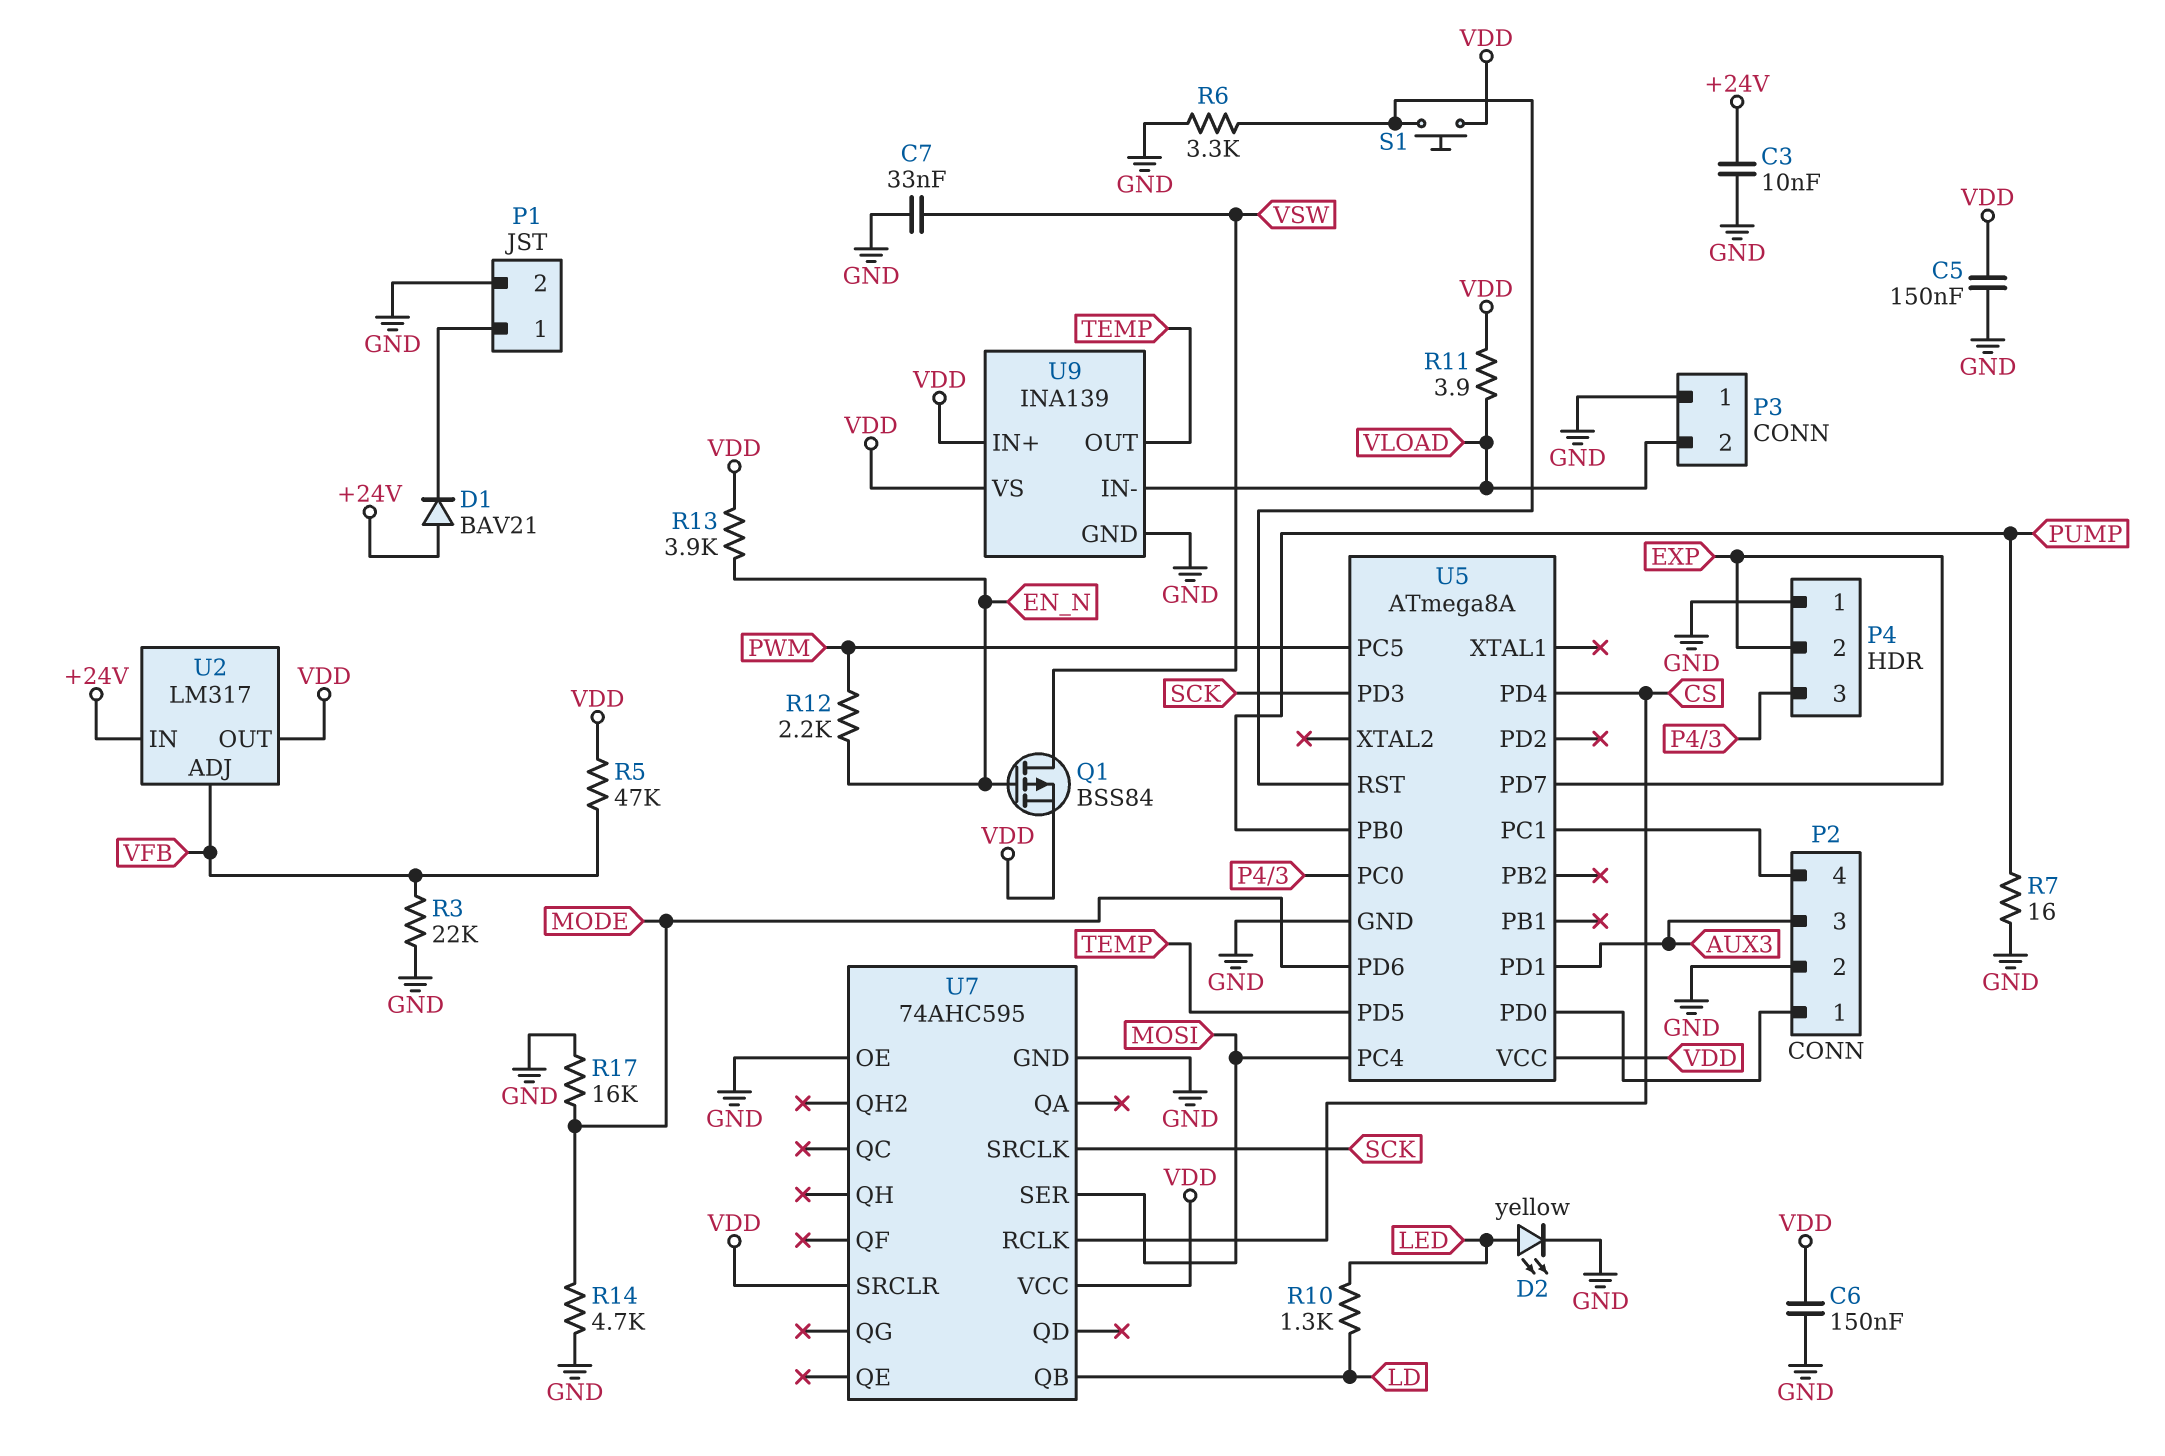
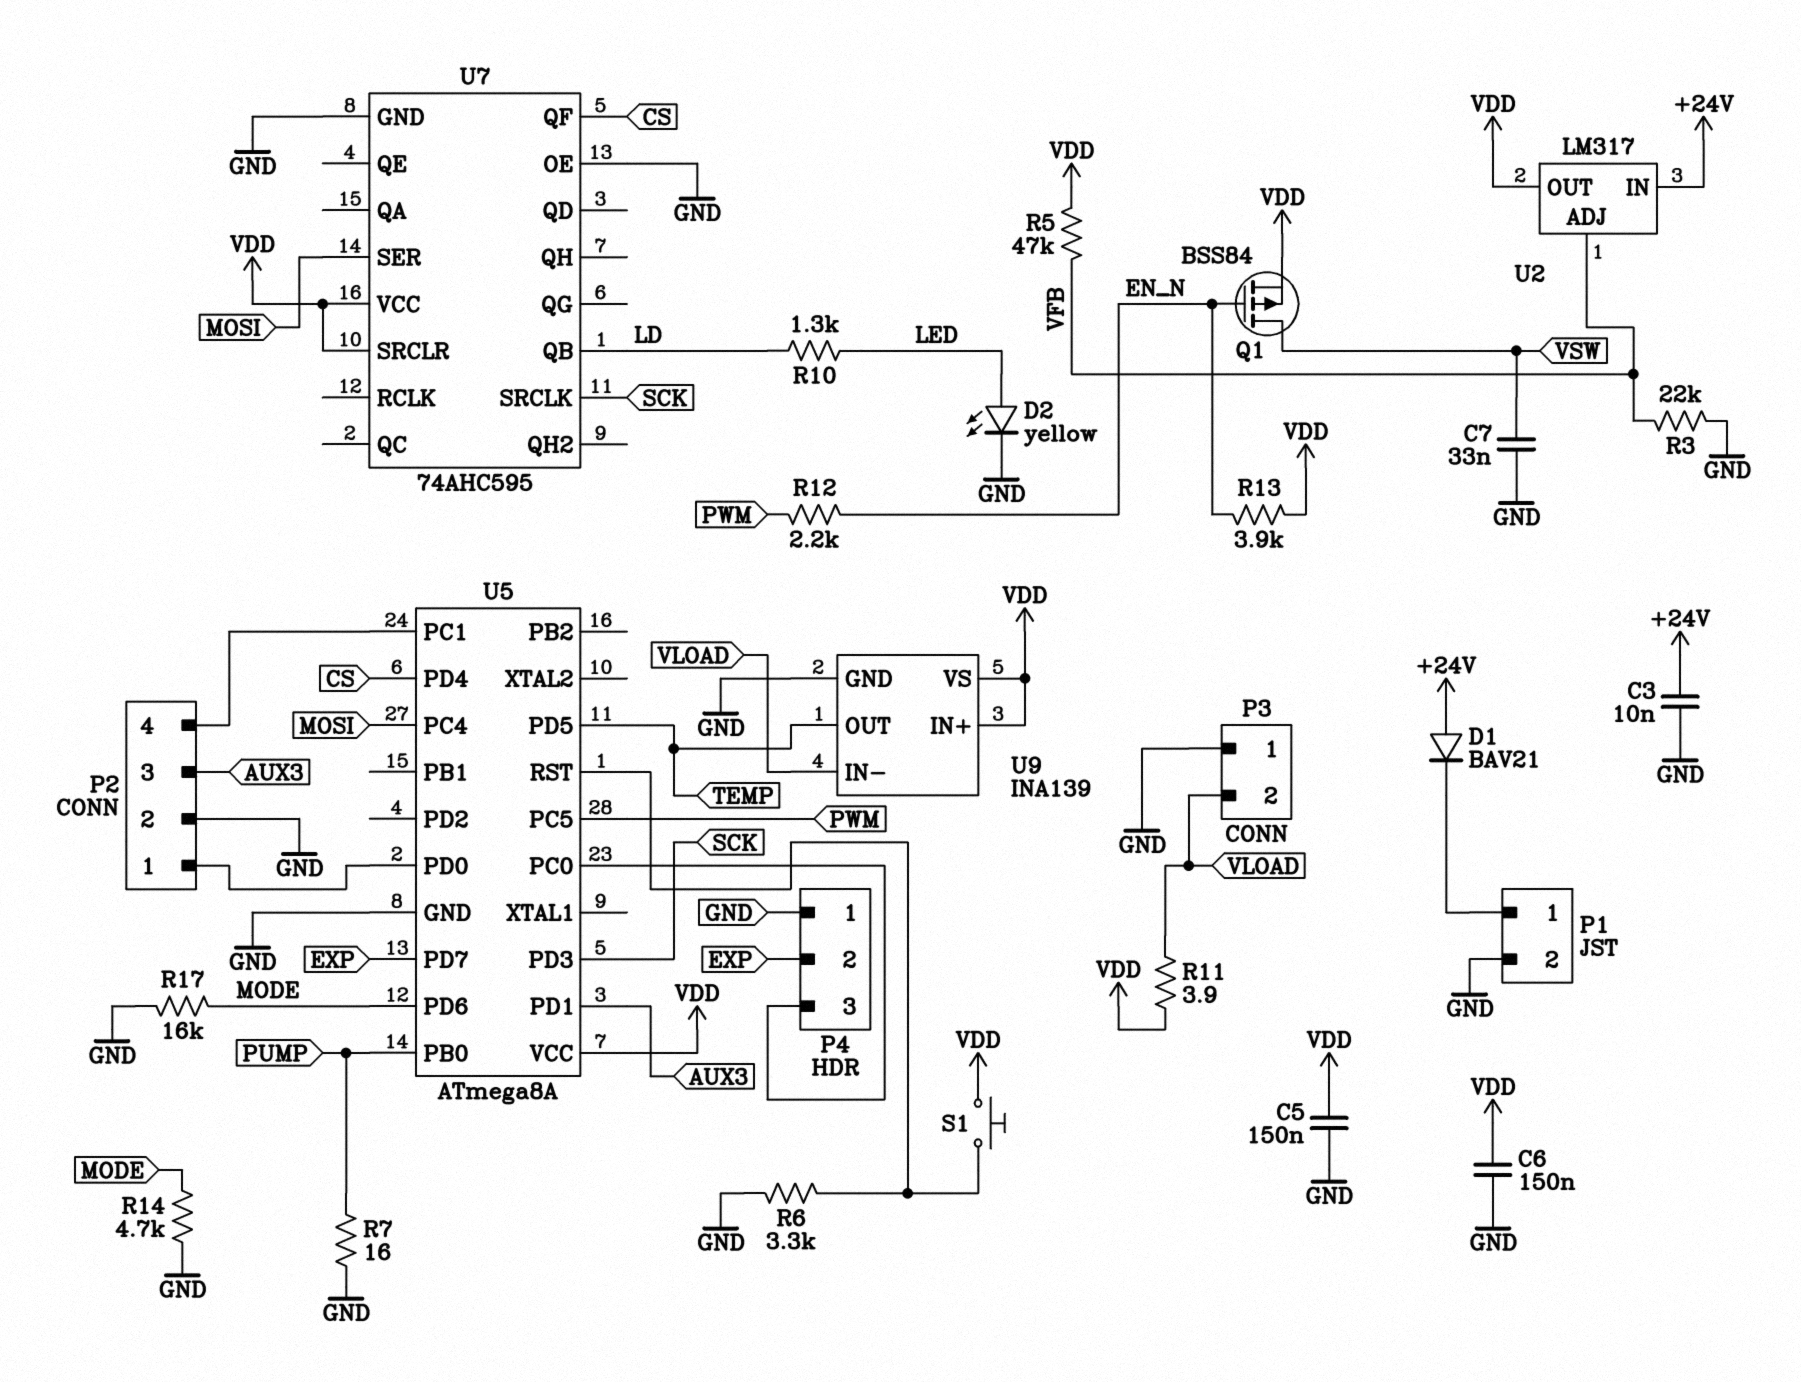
U7 pin QF: none -> CS
U7 pin RCLK: CS -> none

